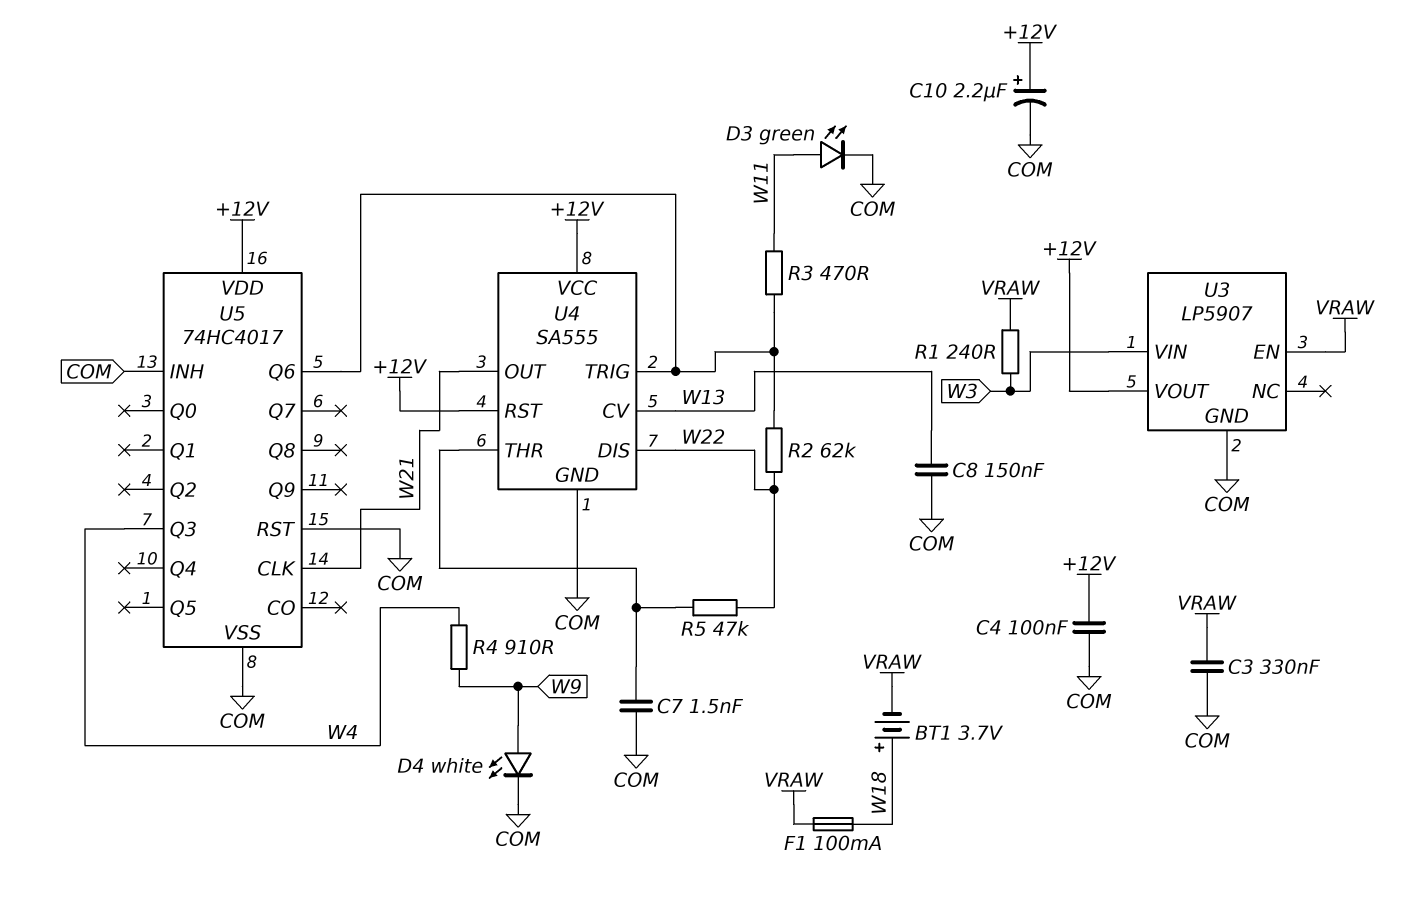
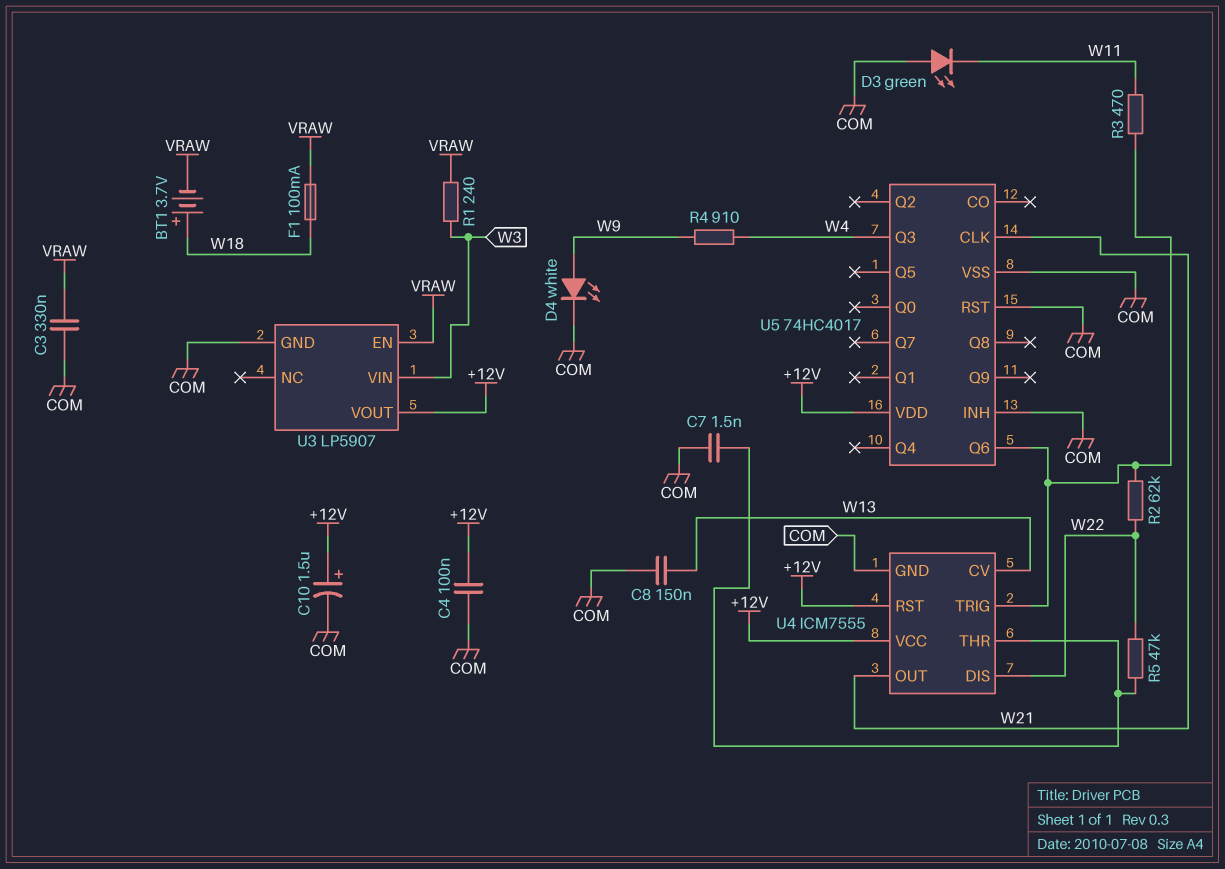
C10: 2.2uF (plus +12V, minus COM) -> 1.5uF (plus +12V, minus COM)
D3: LED green (A W11, K COM) -> LED green (A COM, K W11)
U4: SA555 -> ICM7555

